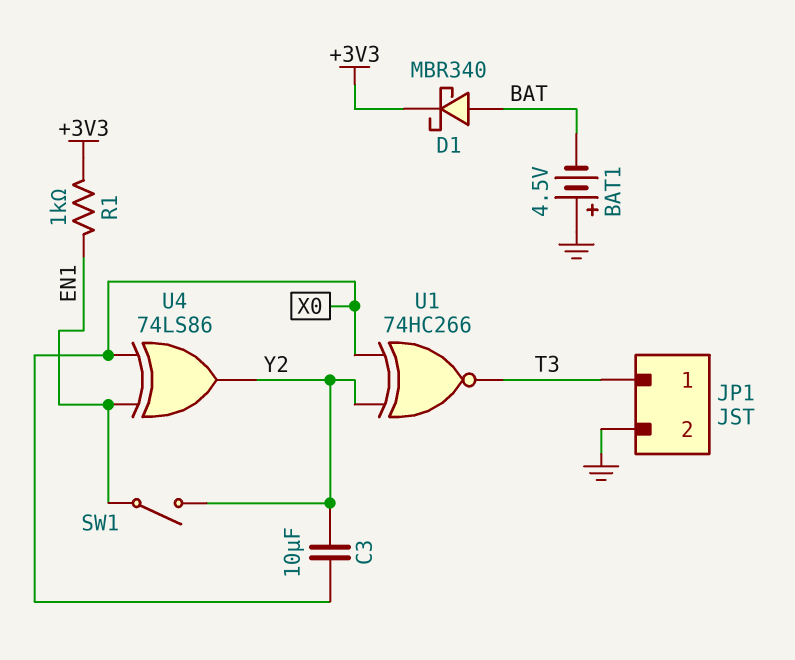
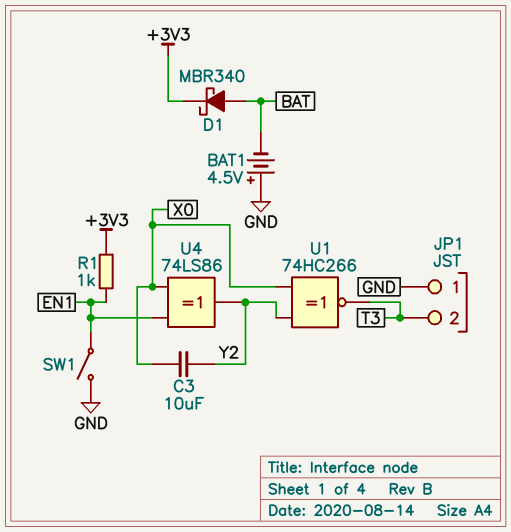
JP1 pin 1: T3 -> GND
JP1 pin 2: GND -> T3
SW1: switch (EN1, Y2) -> switch (EN1, GND)

